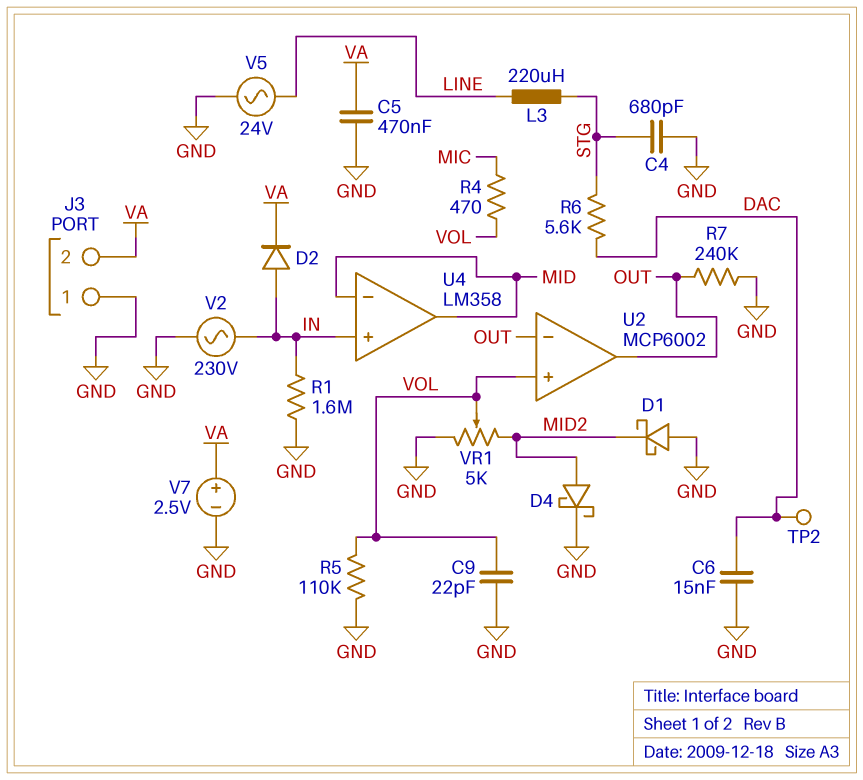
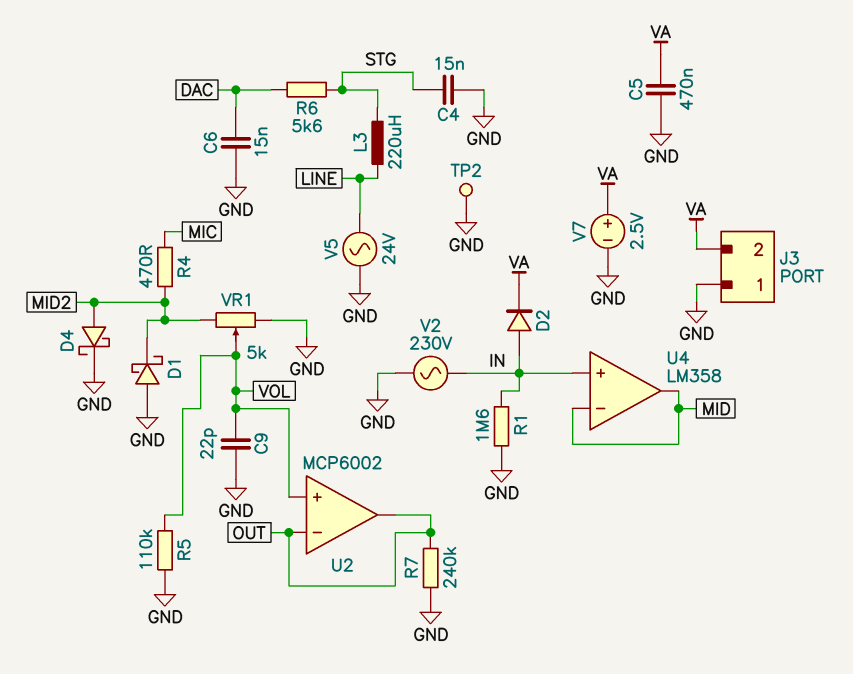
C4: 680pF (GND, STG) -> 15nF (GND, STG)
R4: 470 (MIC, VOL) -> 470 (MIC, MID2)
TP2: test point (DAC) -> test point (GND)

